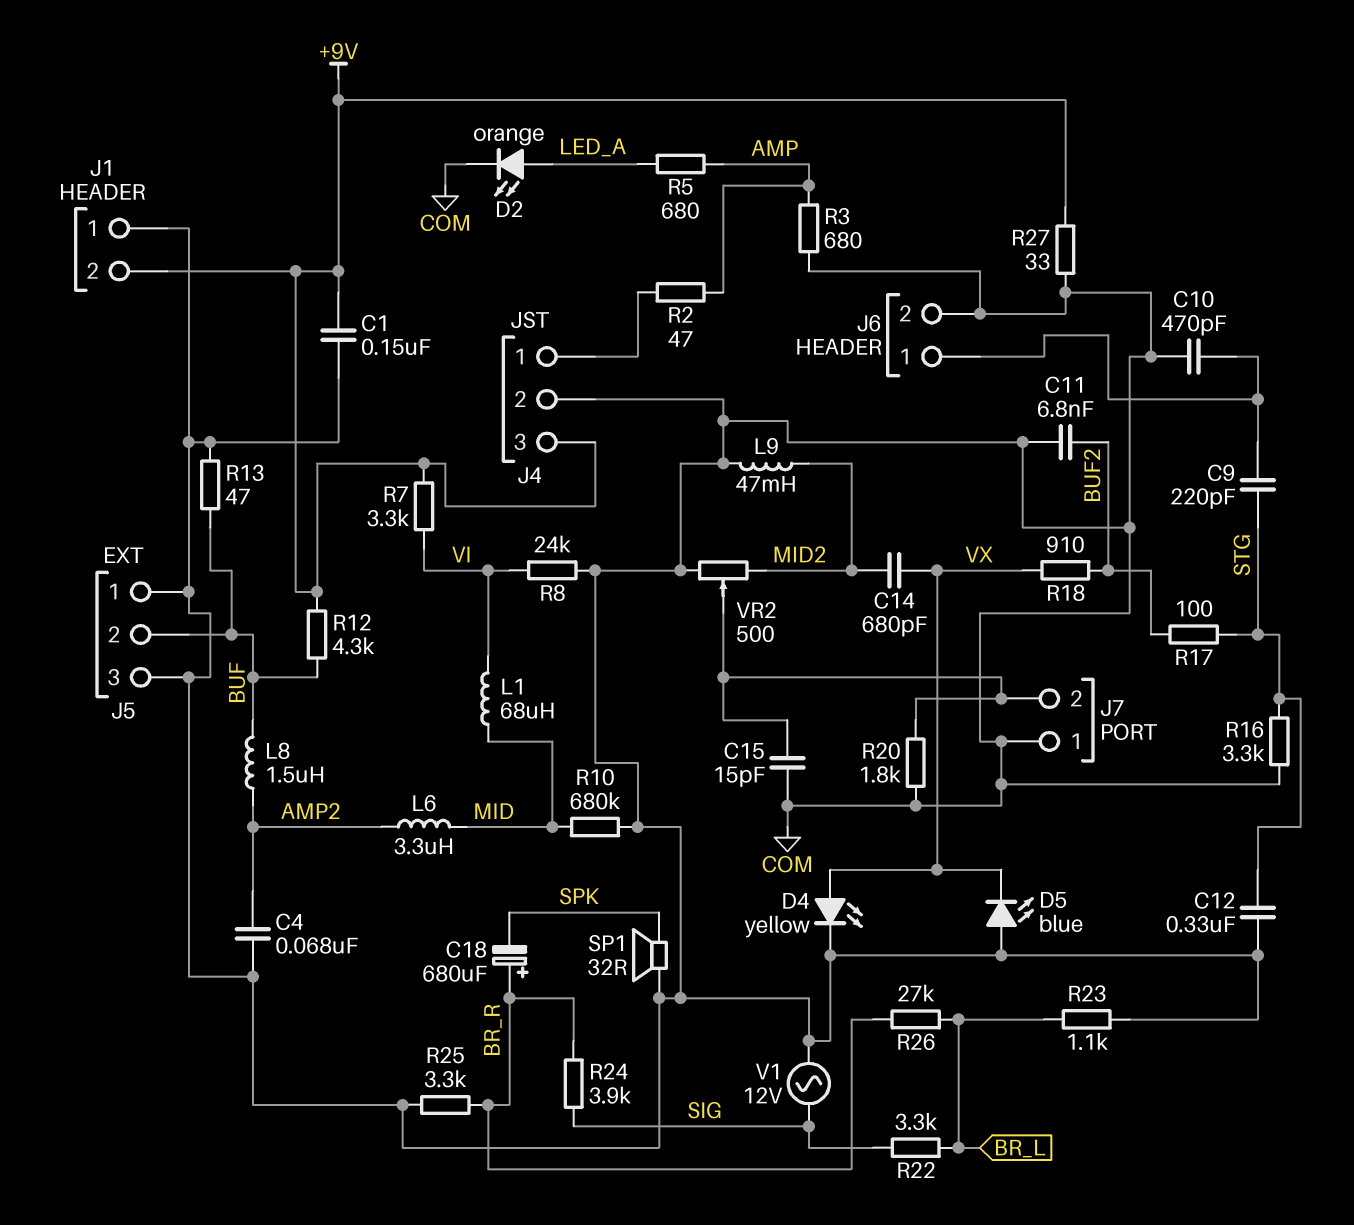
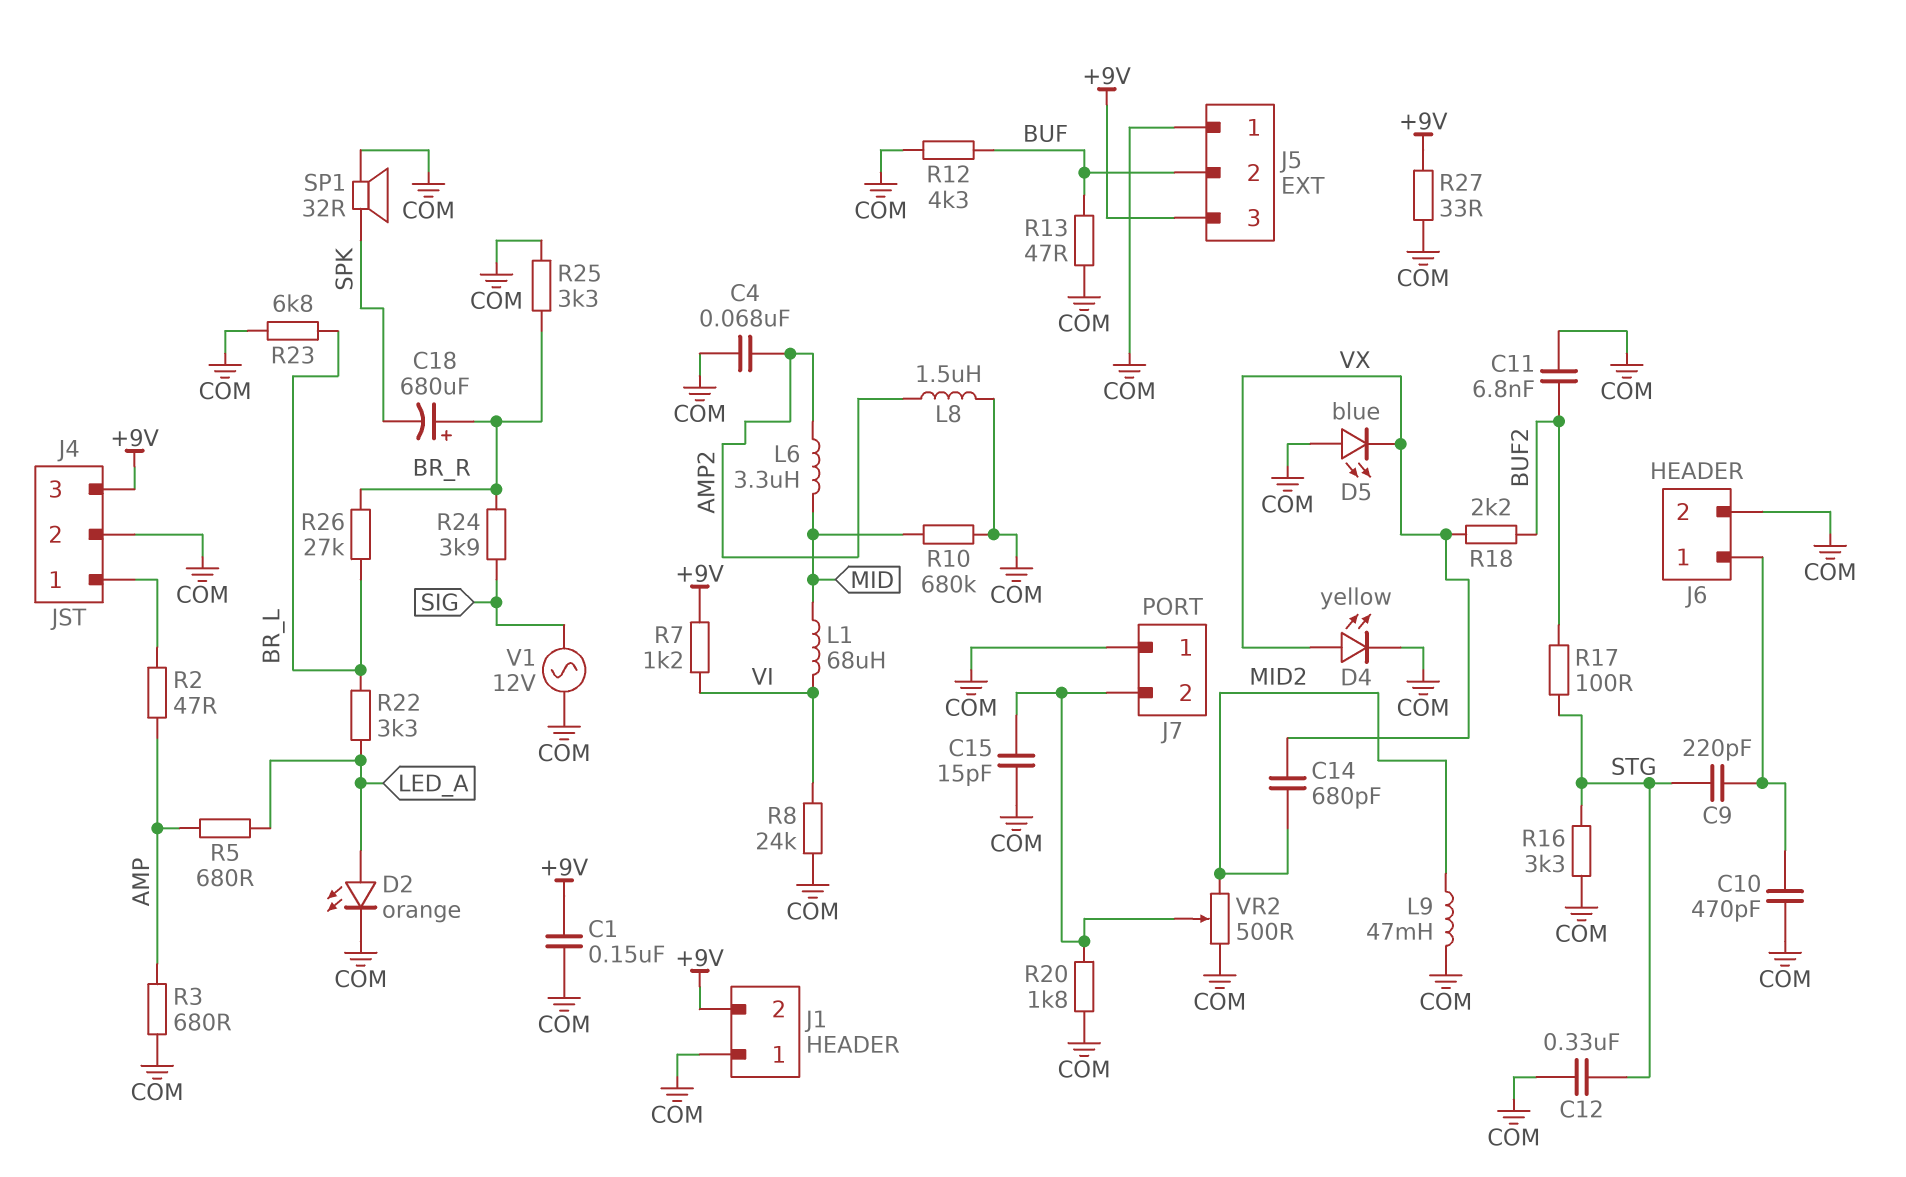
J5 pin 3: COM -> +9V
L8: 1.5uH (AMP2, BUF) -> 1.5uH (AMP2, COM)
R7: 3.3k (+9V, VI) -> 1.2k (+9V, VI)
R12: 4.3k (+9V, BUF) -> 4.3k (BUF, COM)
R18: 910 (BUF2, VX) -> 2.2k (BUF2, VX)
R22: 3.3k (BR_L, SIG) -> 3.3k (BR_L, LED_A)
R23: 1.1k (BR_L, COM) -> 6.8k (BR_L, COM)

